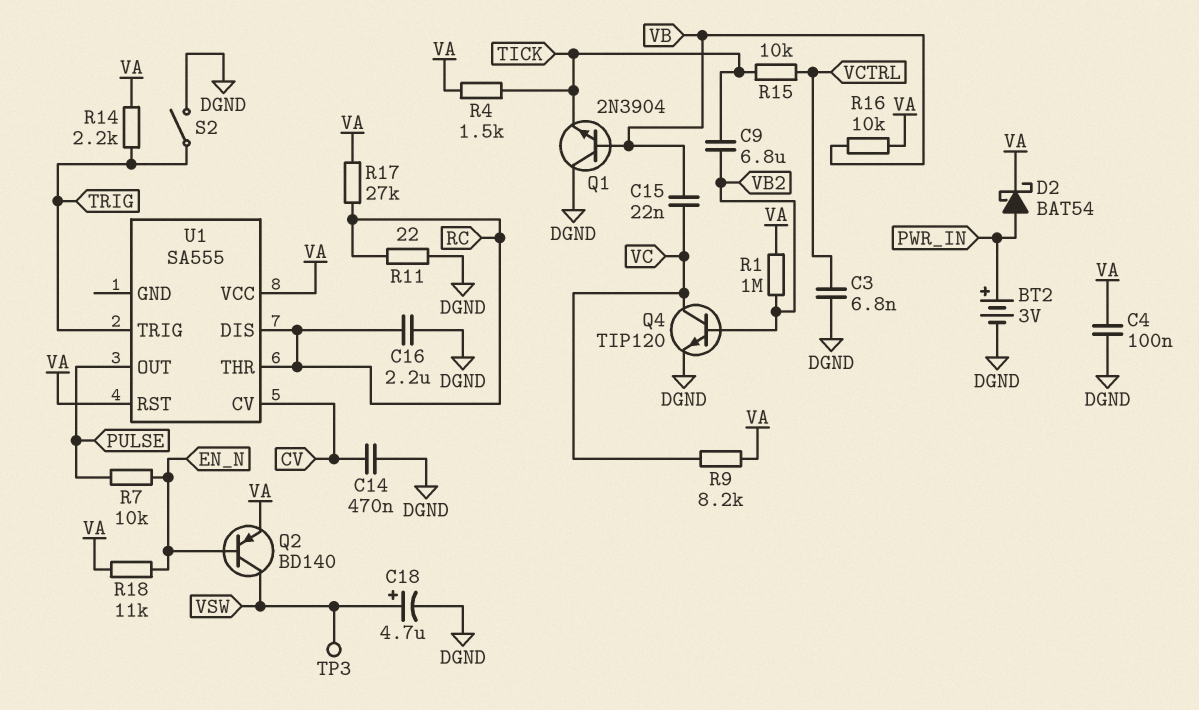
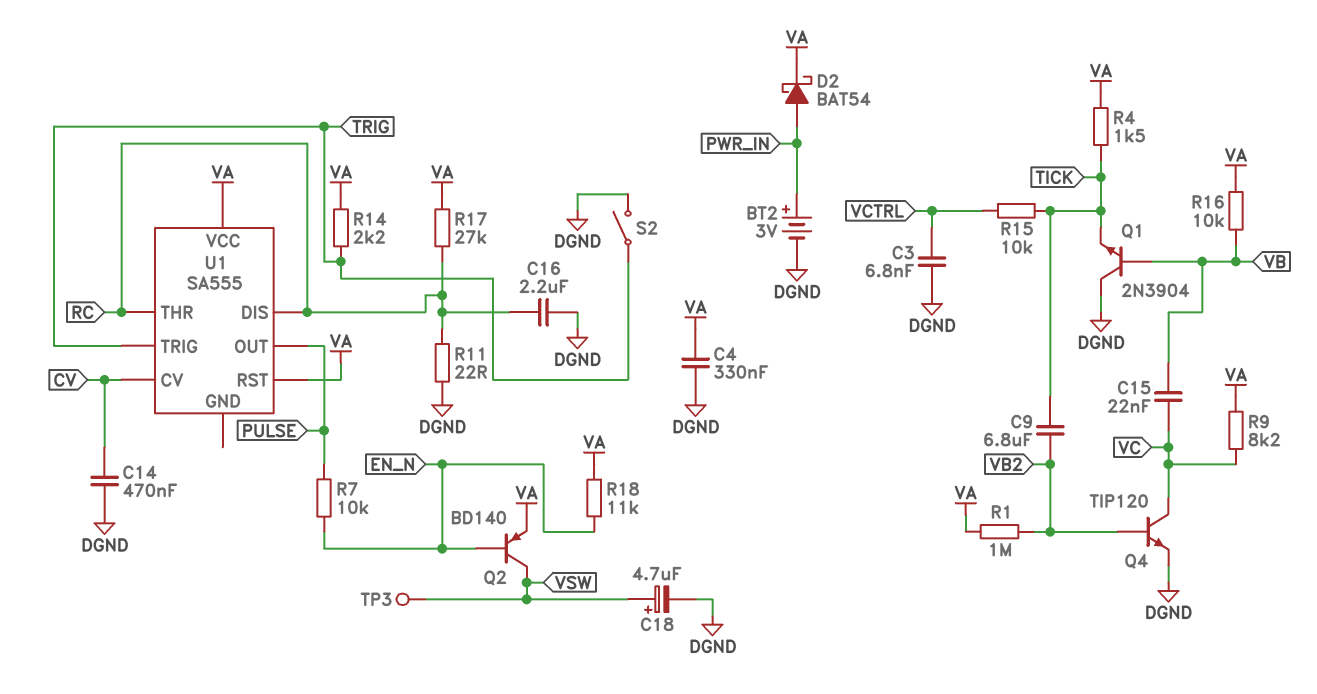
C4: 100nF (DGND, VA) -> 330nF (DGND, VA)

